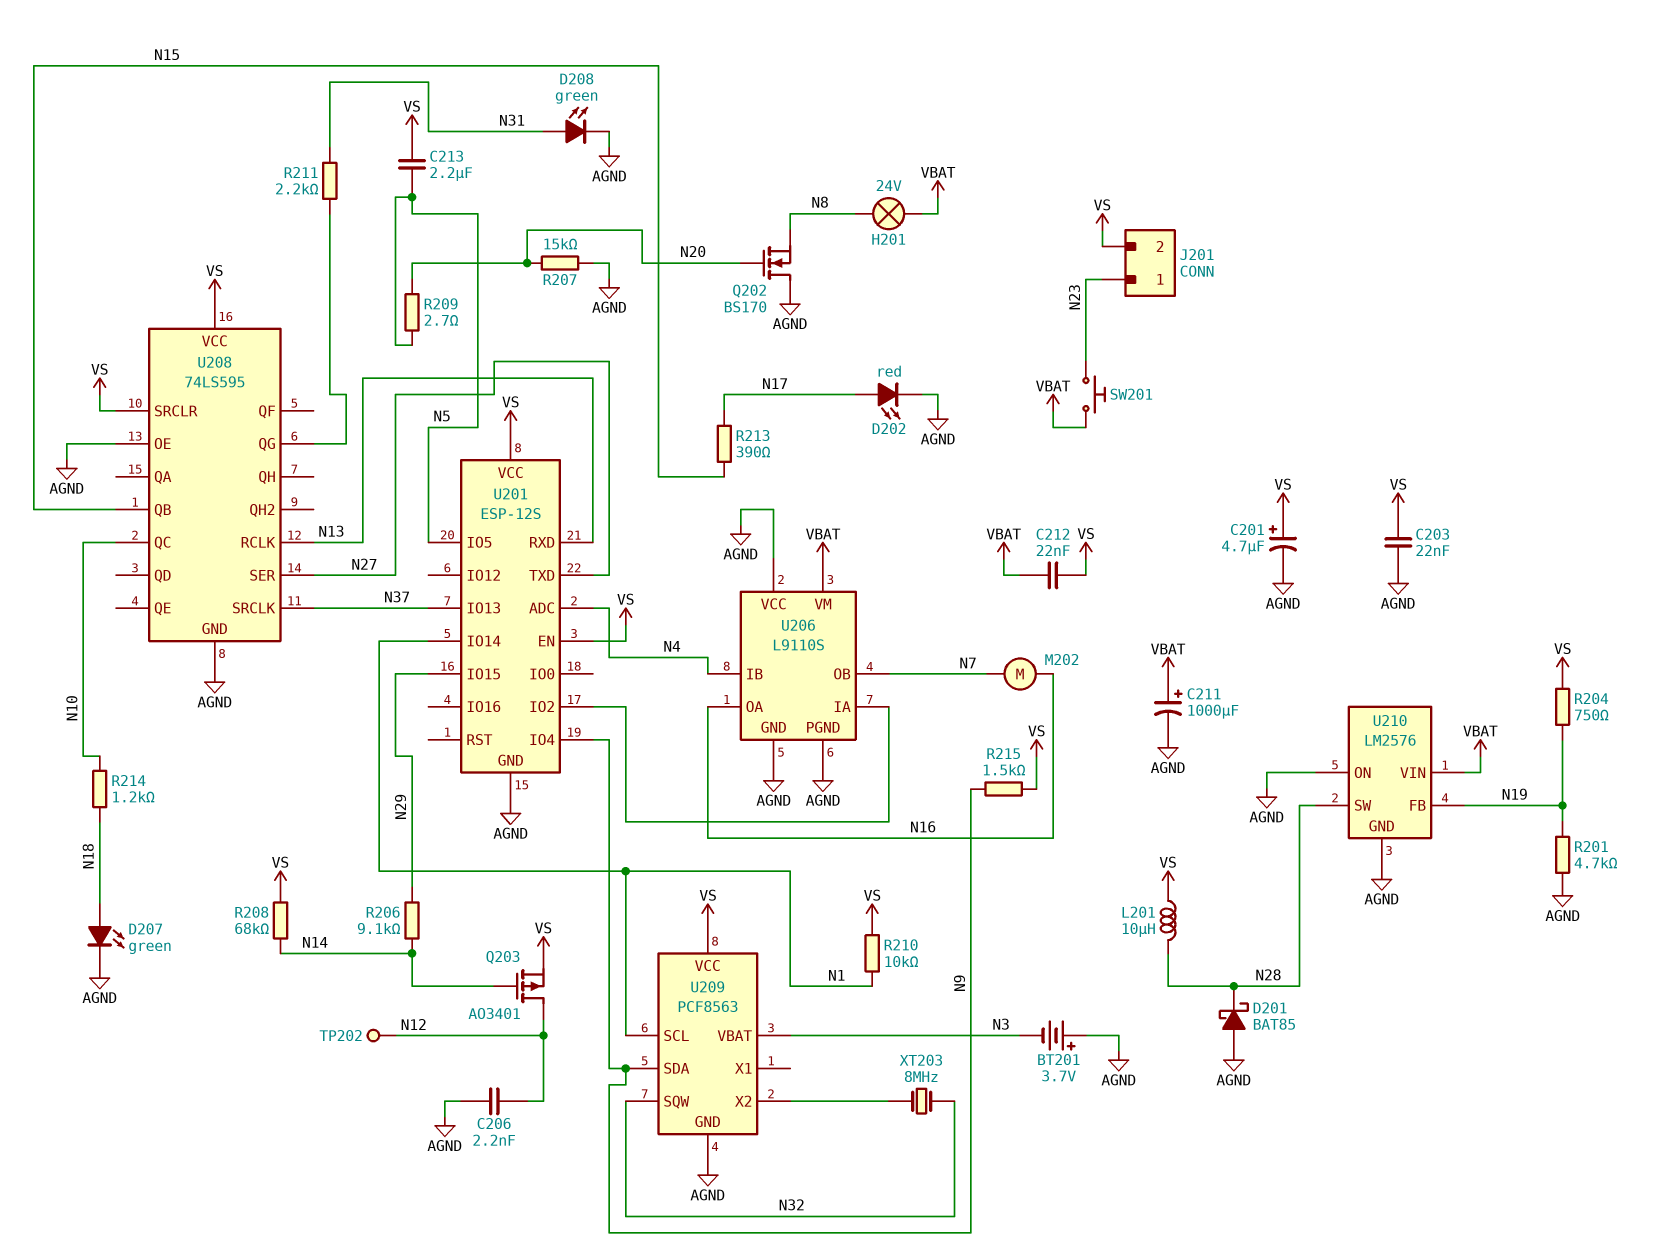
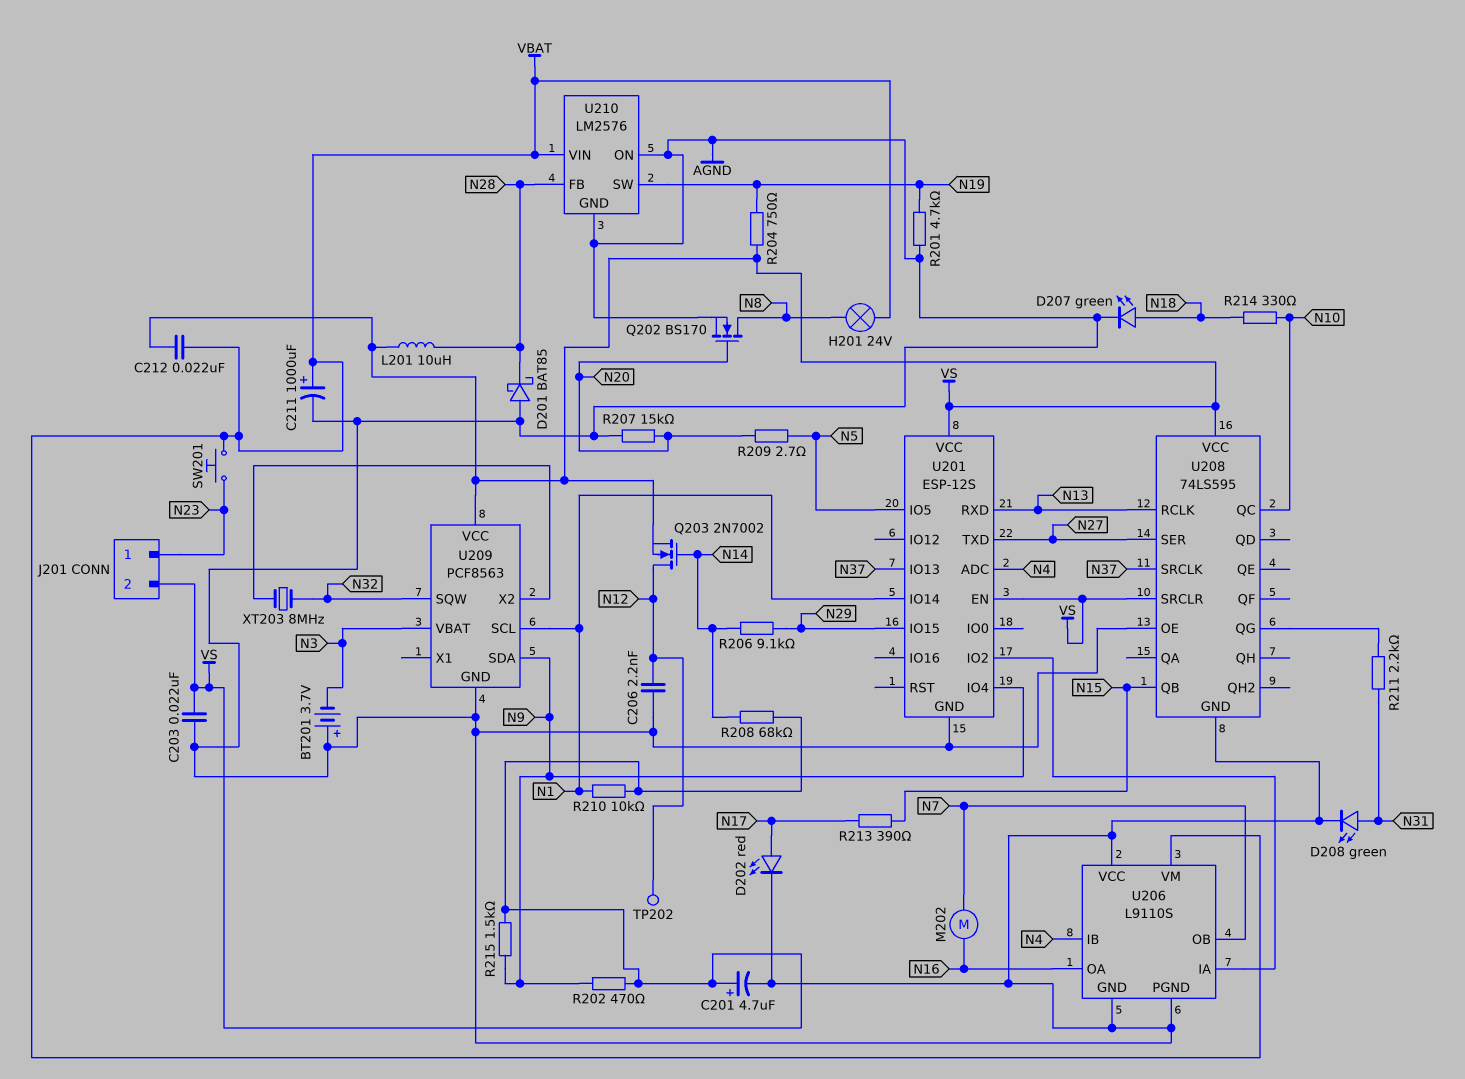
C213: 2.2uF (N5, VS) -> none
Q202: NMOS BS170 (G N20, D AGND, S N8) -> NMOS BS170 (G N20, D N8, S AGND)
Q203: PMOS AO3401 (G N14, D N12, S VS) -> NMOS 2N7002 (G N14, D N12, S VS)
R202: none -> 470 (N9, VS)
R214: 1.2k (N10, N18) -> 330 (N10, N18)
U210 pin FB: N19 -> N28
U210 pin SW: N28 -> N19

